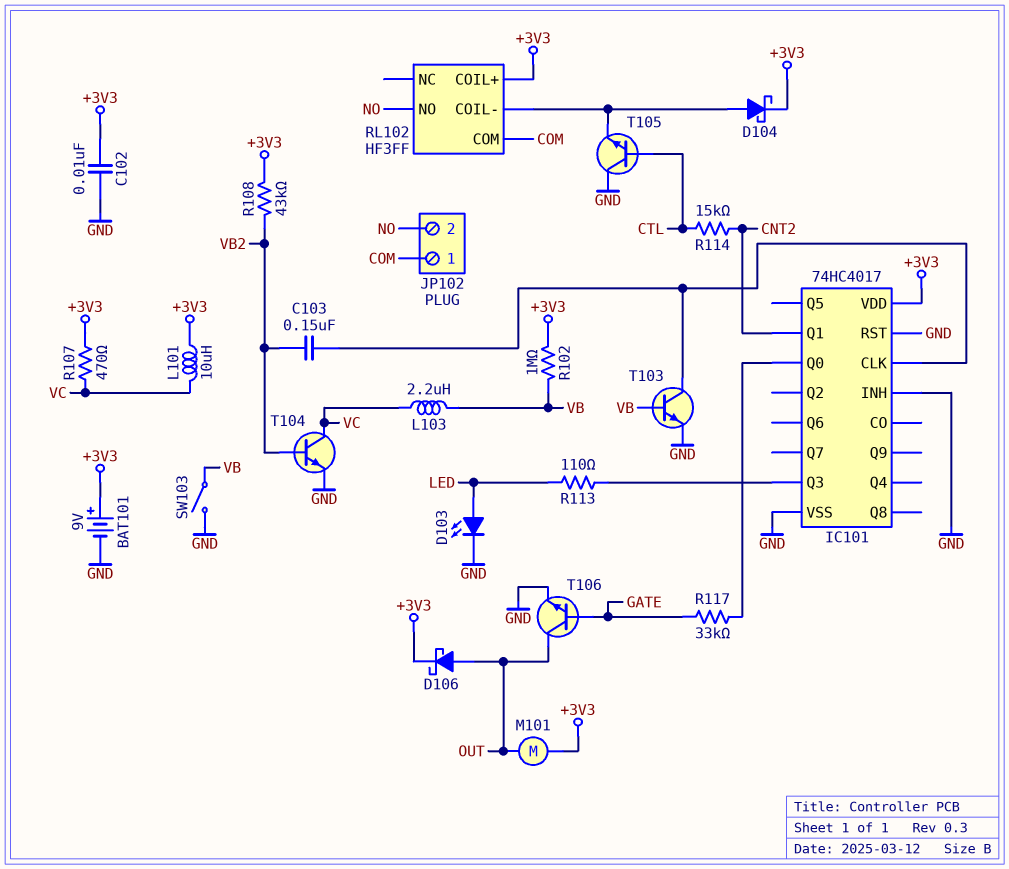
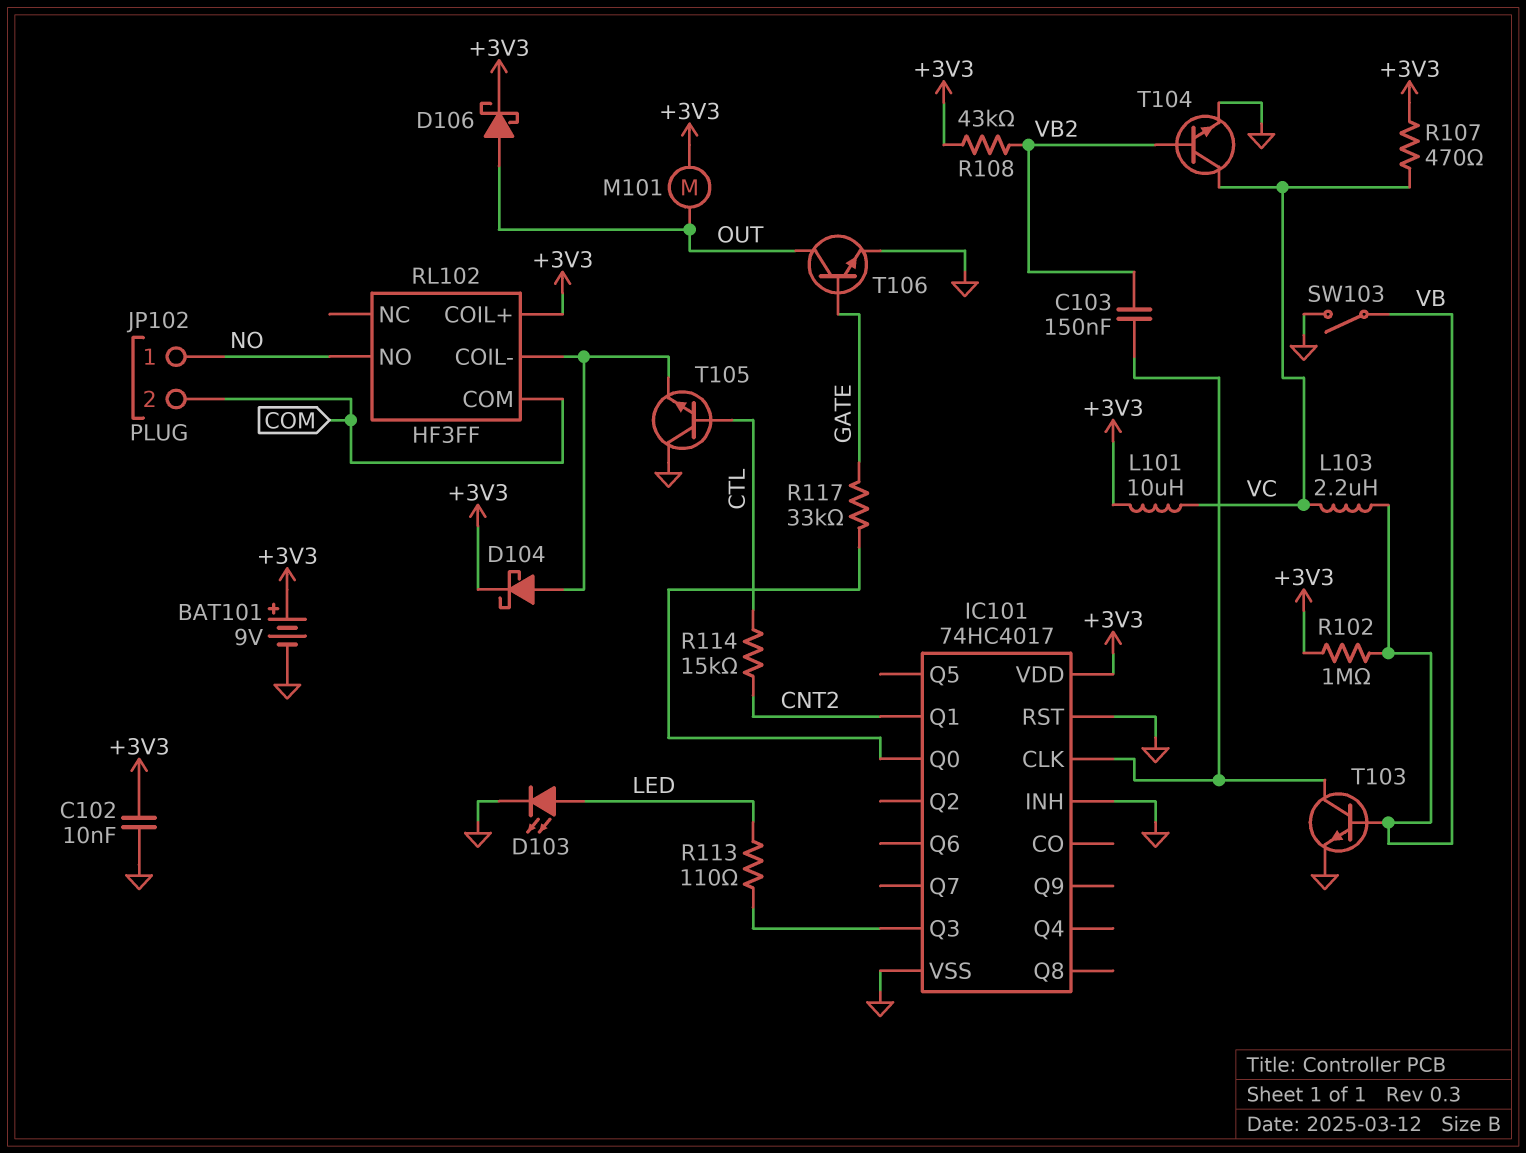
JP102 pin 1: COM -> NO
JP102 pin 2: NO -> COM

